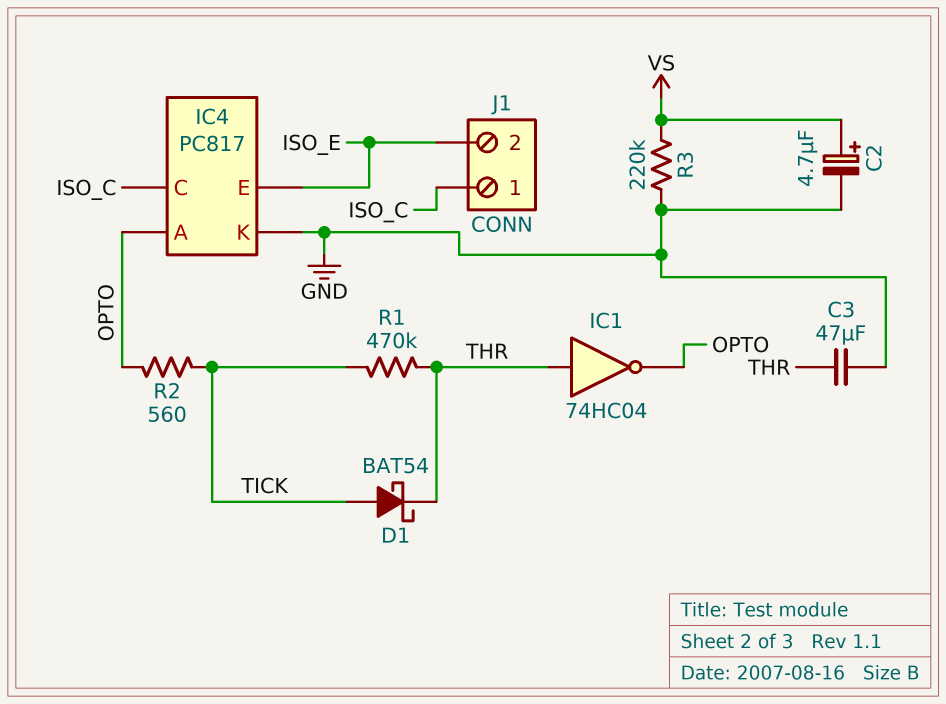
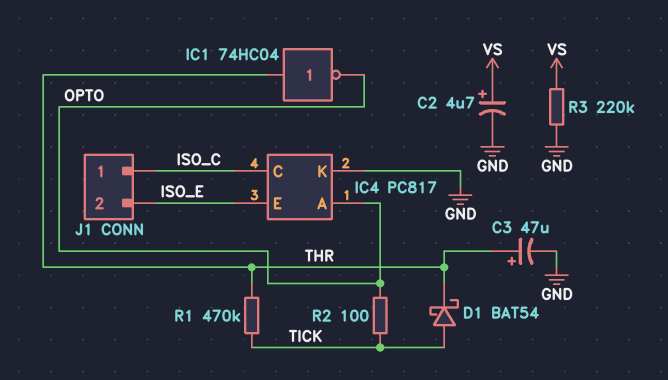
C3: 47uF (GND, THR) -> 47uF (plus THR, minus GND)
R2: 560 (OPTO, TICK) -> 100 (OPTO, TICK)

